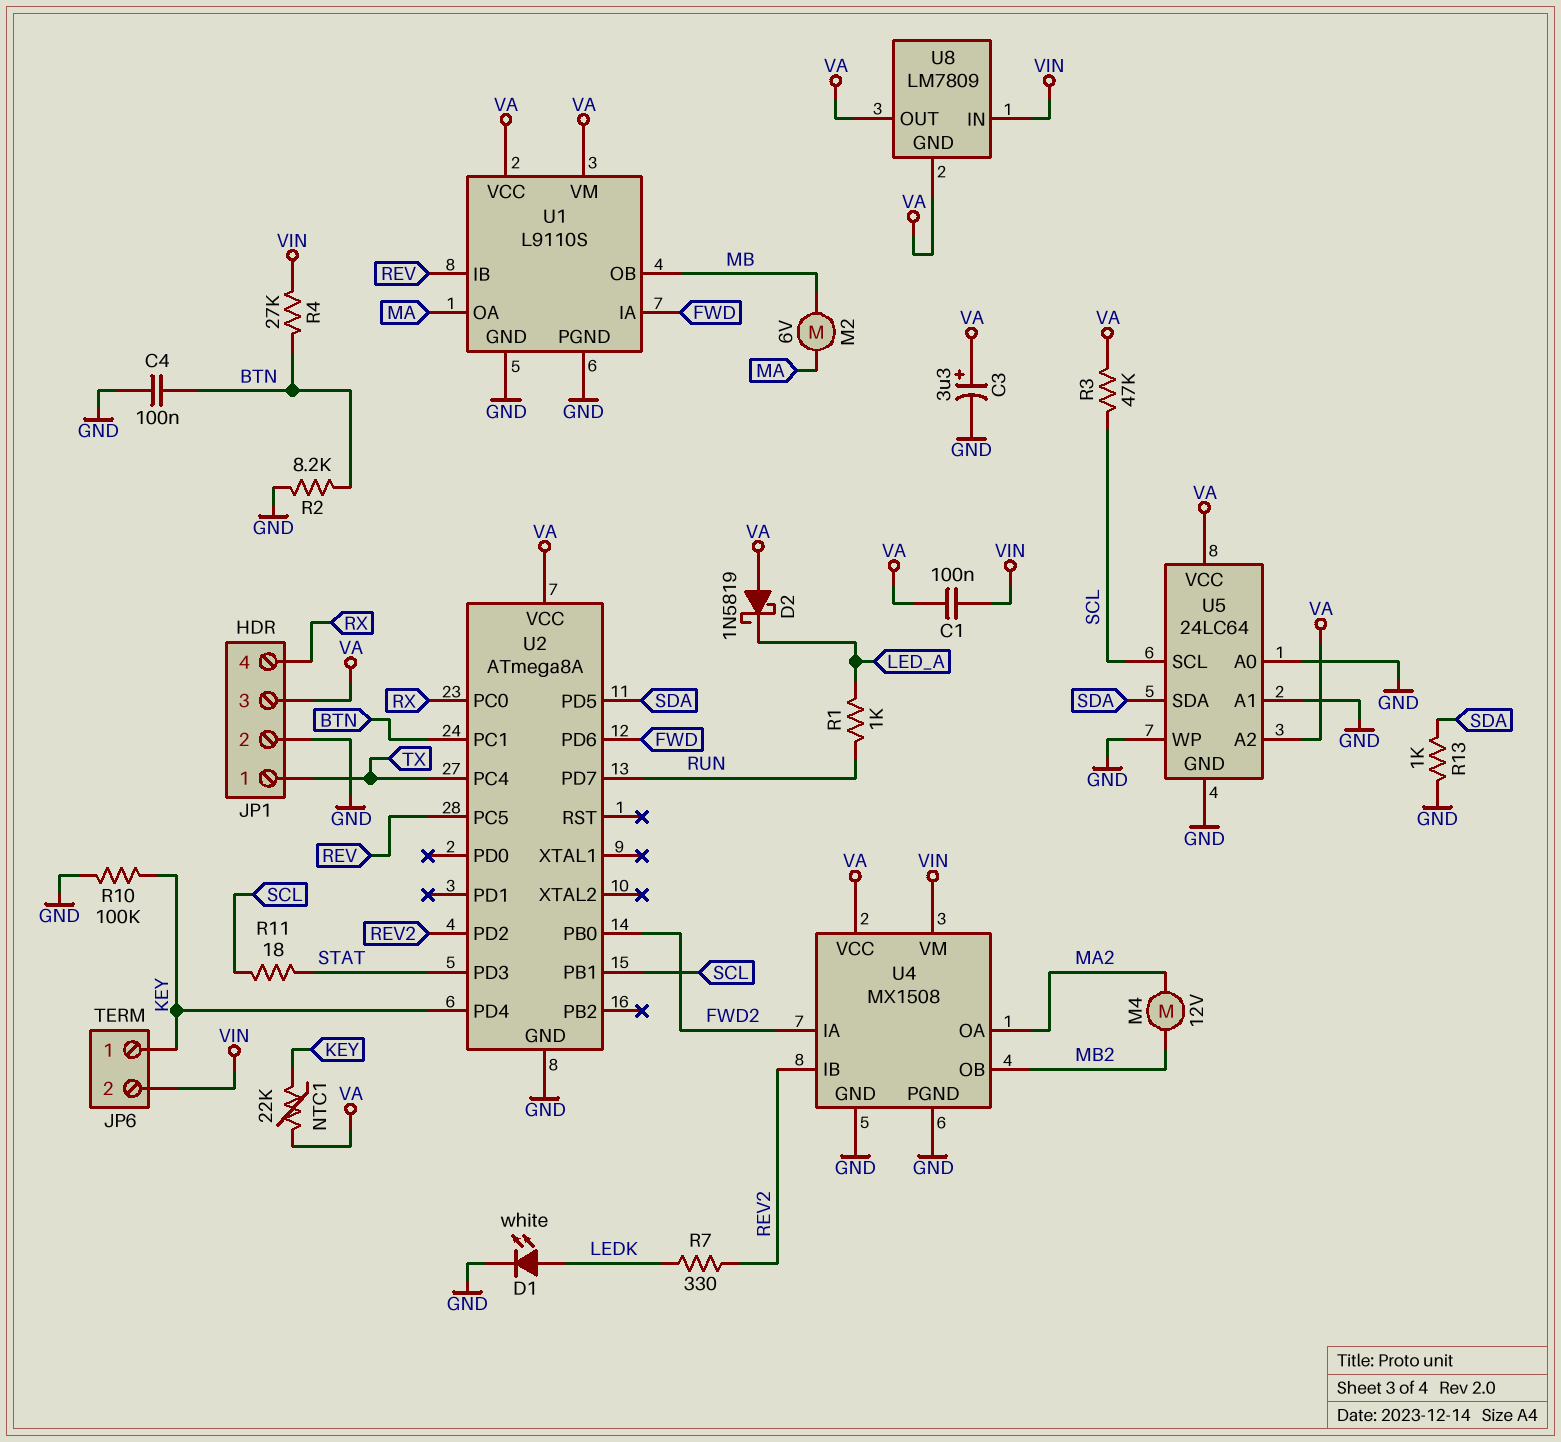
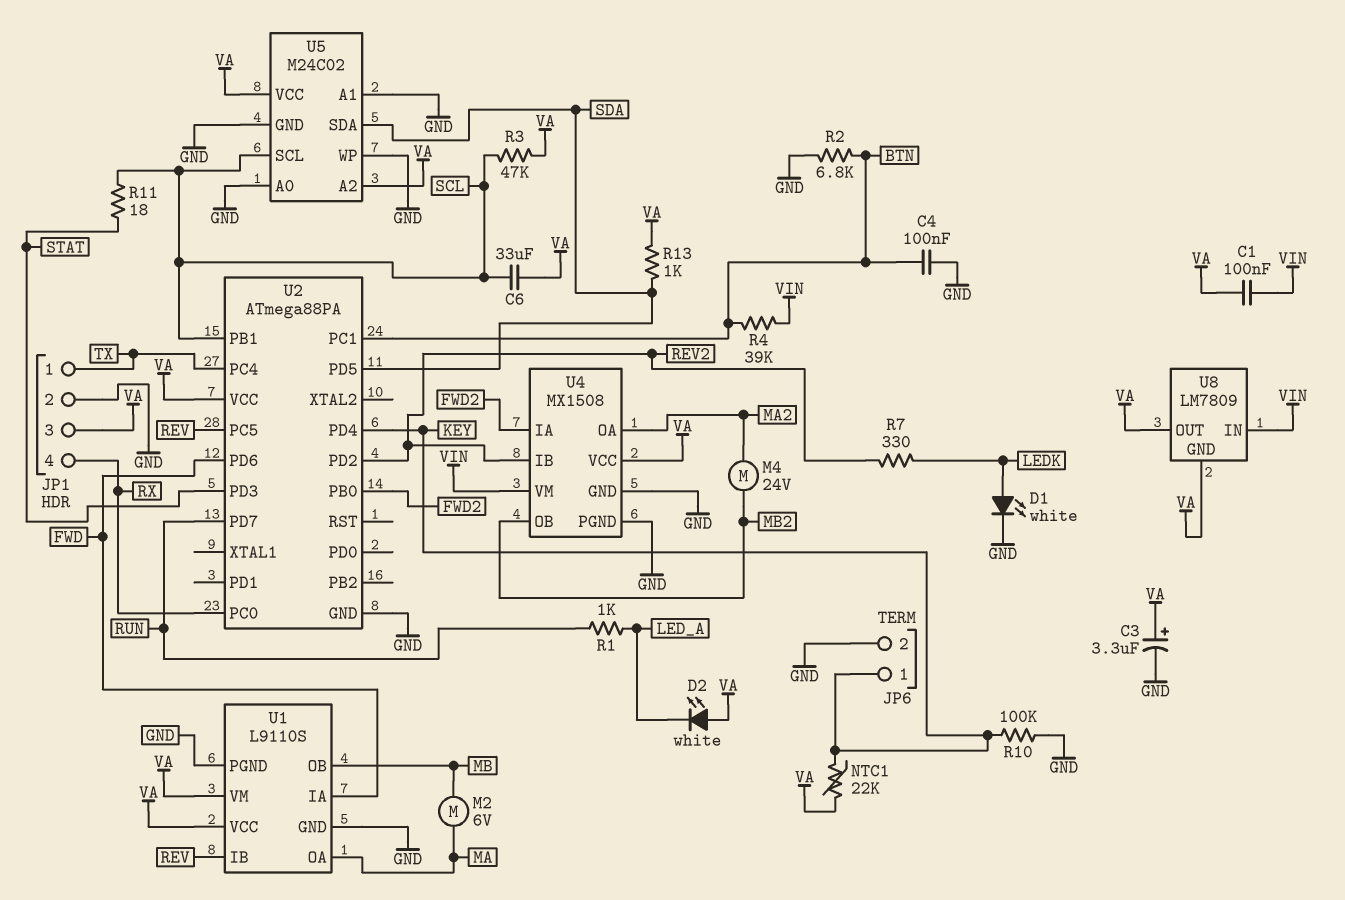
C6: none -> 33uF (SCL, VA)
D2: schottky 1N5819 (A VA, K LED_A) -> LED white (A VA, K LED_A)
JP6 pin 2: VIN -> GND
M4: motor 12V (MA2, MB2) -> motor 24V (MA2, MB2)
R2: 8.2k (BTN, GND) -> 6.8k (BTN, GND)
R4: 27k (BTN, VIN) -> 39k (BTN, VIN)
R13: 1k (GND, SDA) -> 1k (SDA, VA)
U2: ATmega8A -> ATmega88PA
U5: 24LC64 -> M24C02

